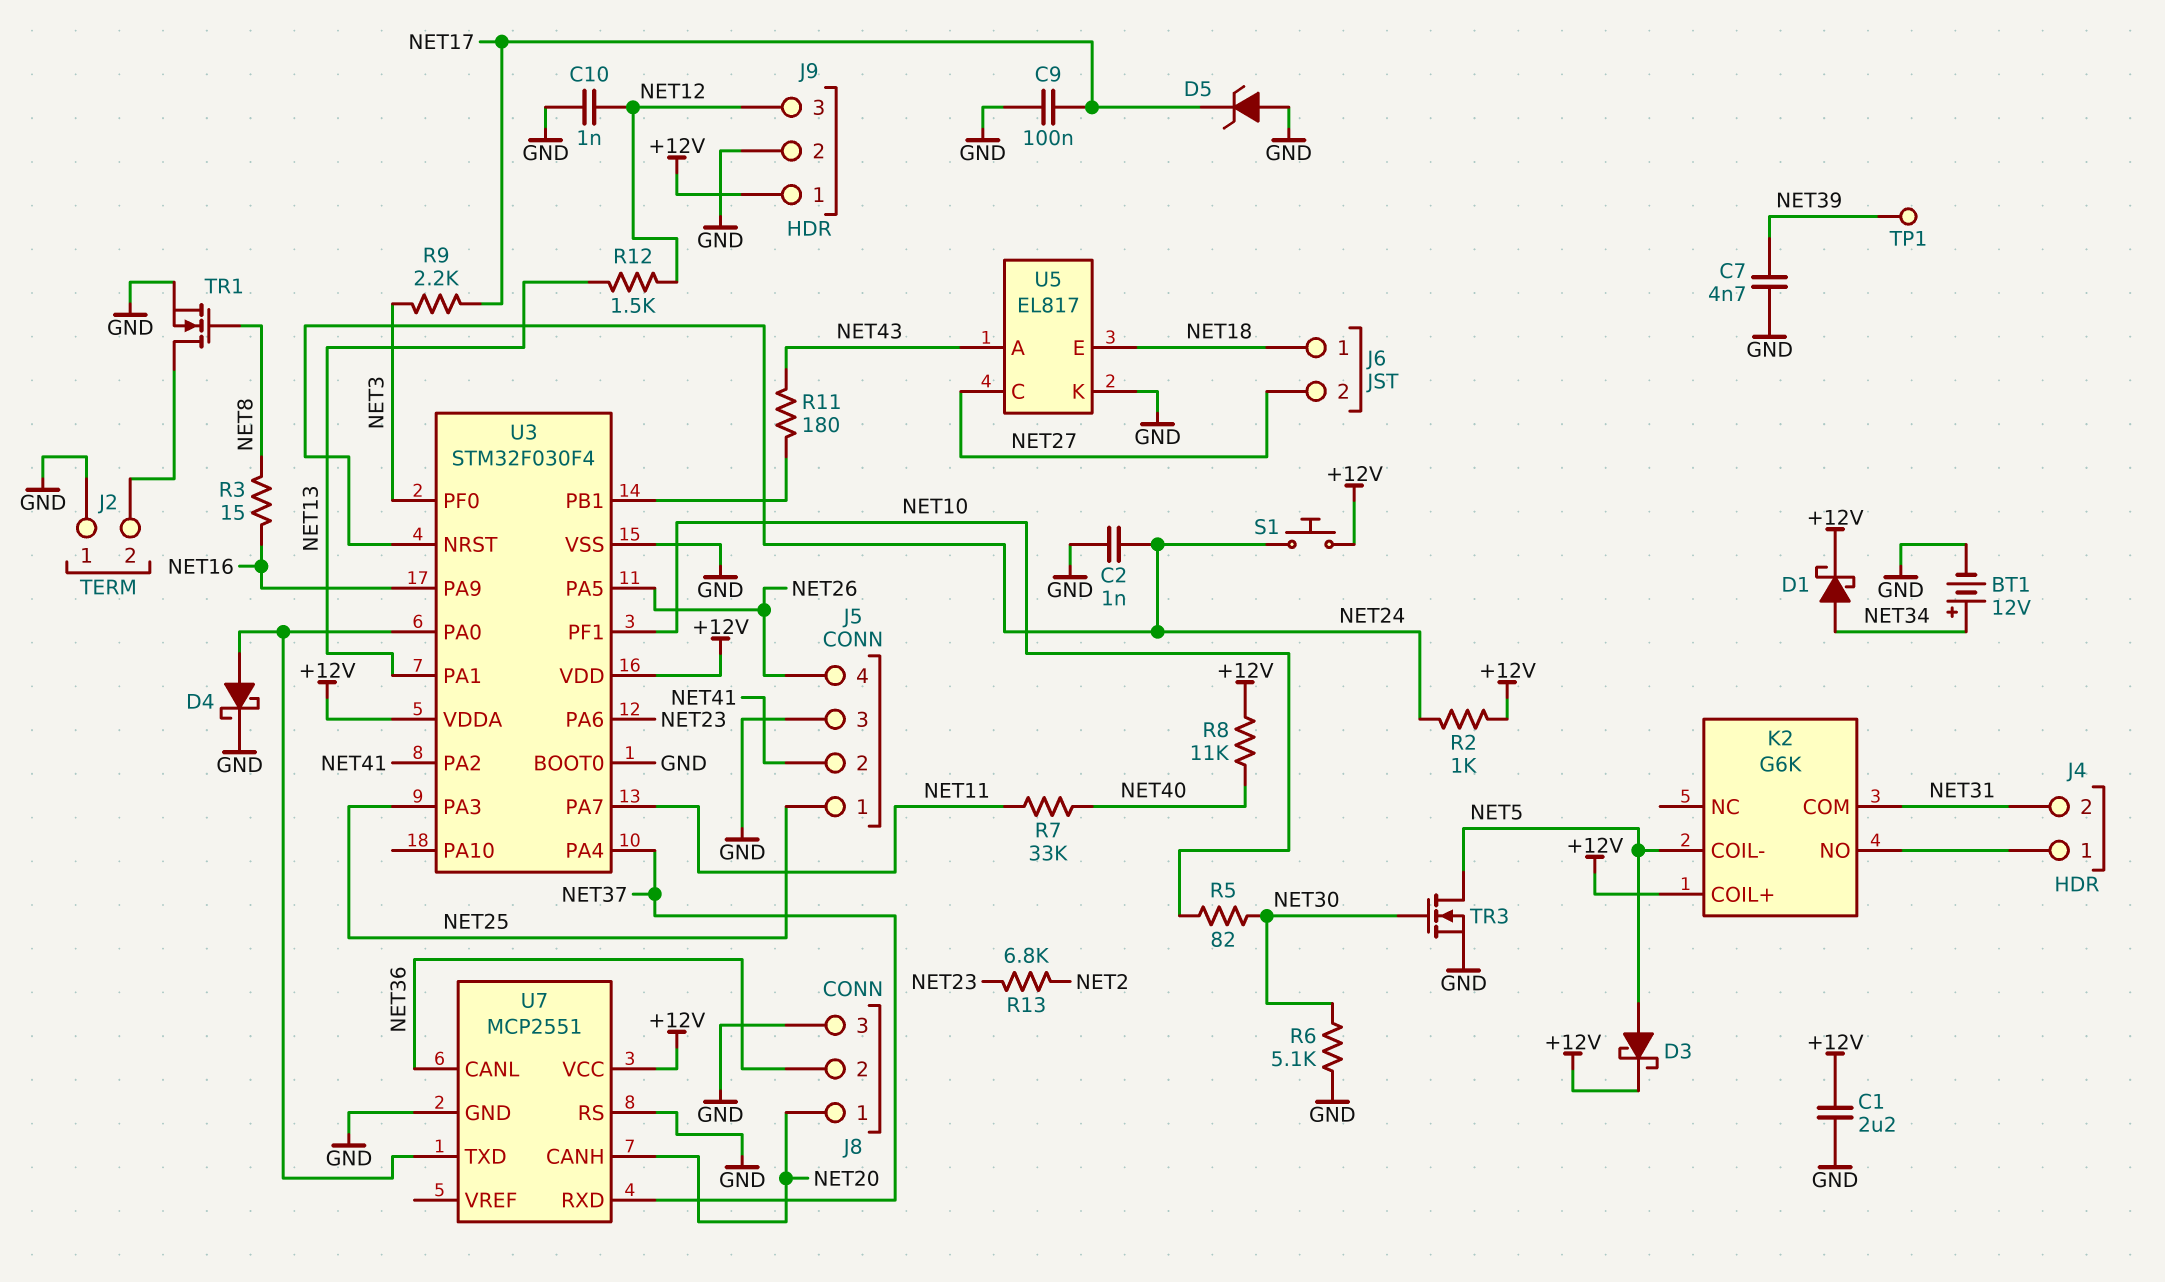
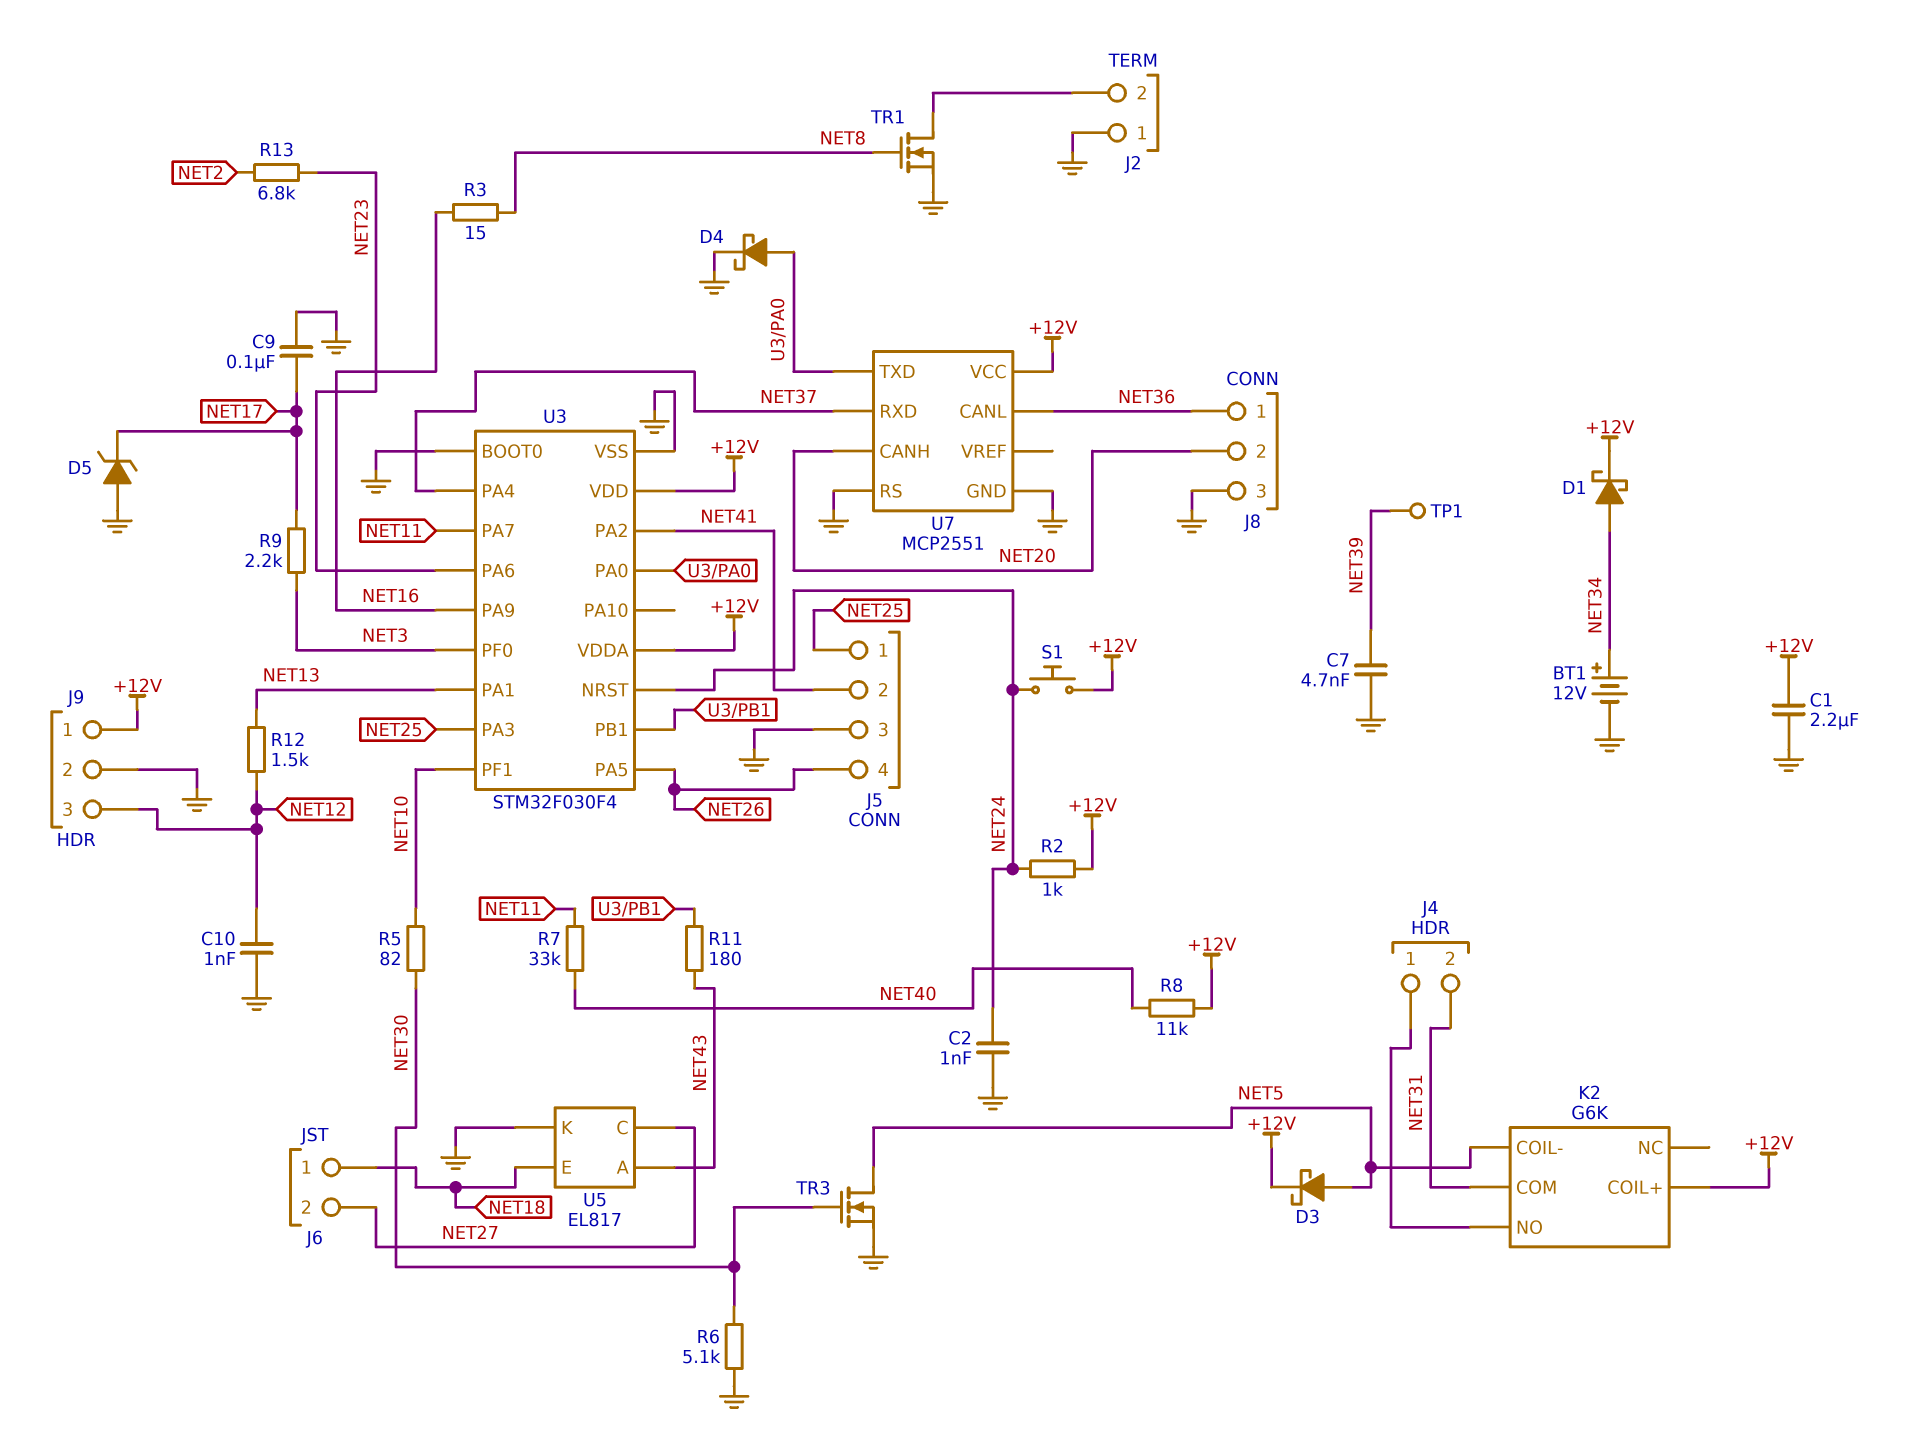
J8 pin 1: NET20 -> NET36
J8 pin 2: NET36 -> NET20

